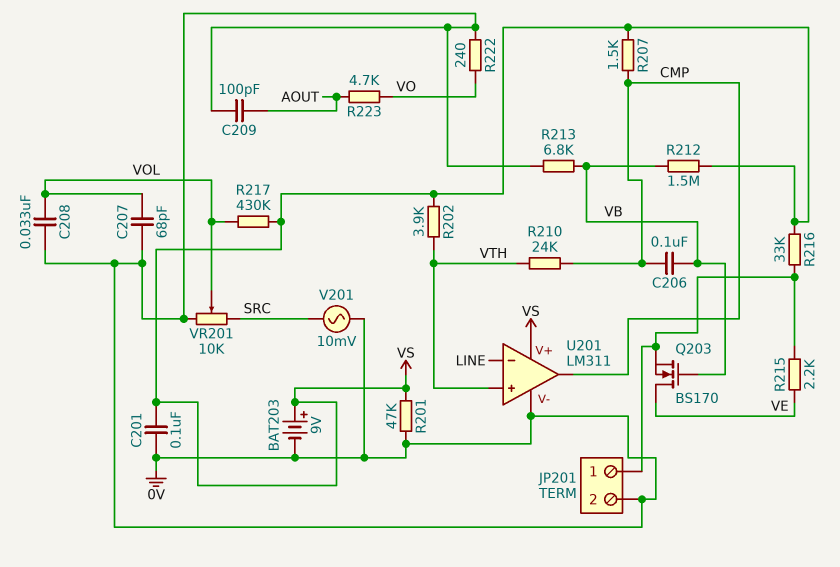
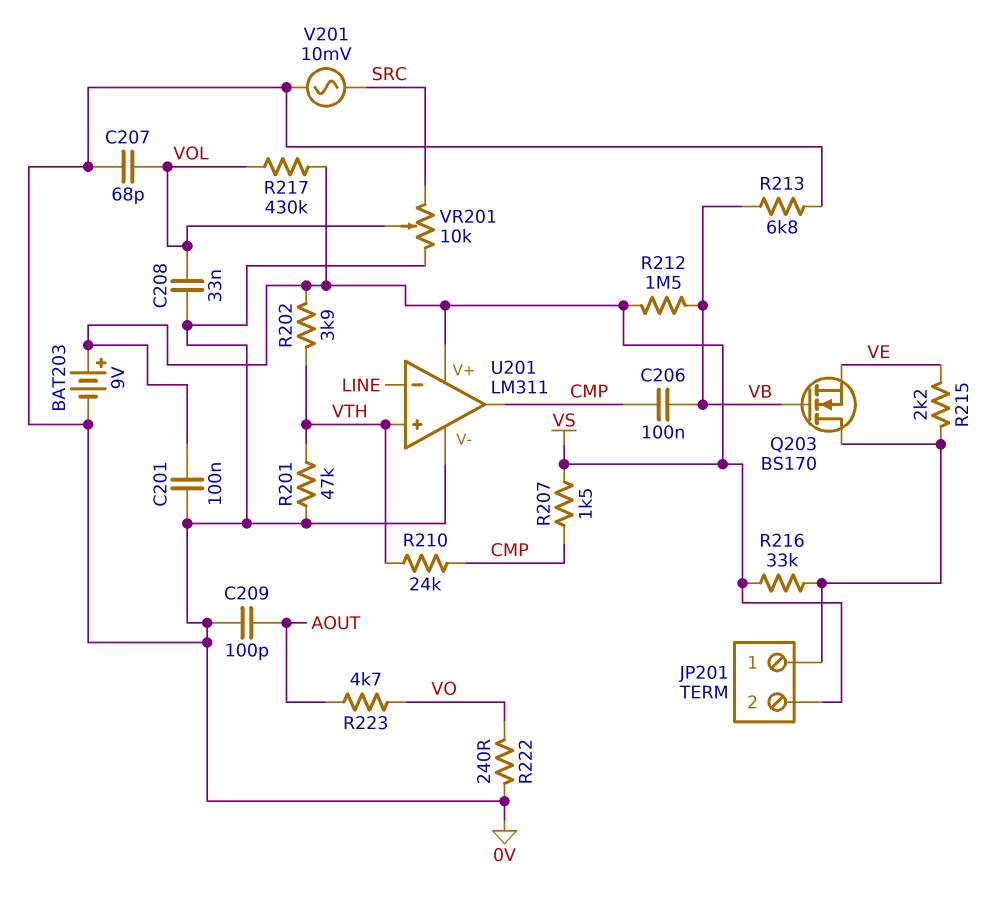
JP201 pin 2: 0V -> VS
Q203: NMOS BS170 (G VB, D VE, S JP201/1) -> NMOS BS170 (G VB, D JP201/1, S VE)
R201: 47k (0V, VS) -> 47k (0V, VTH)

